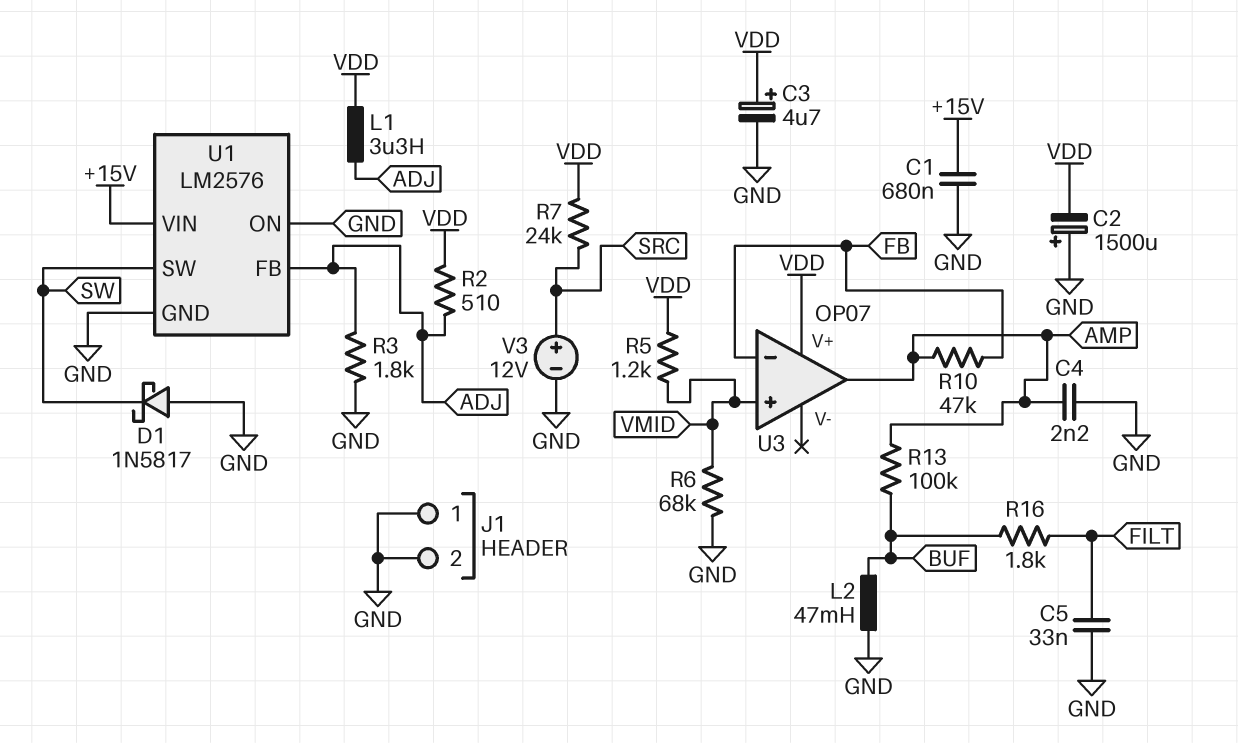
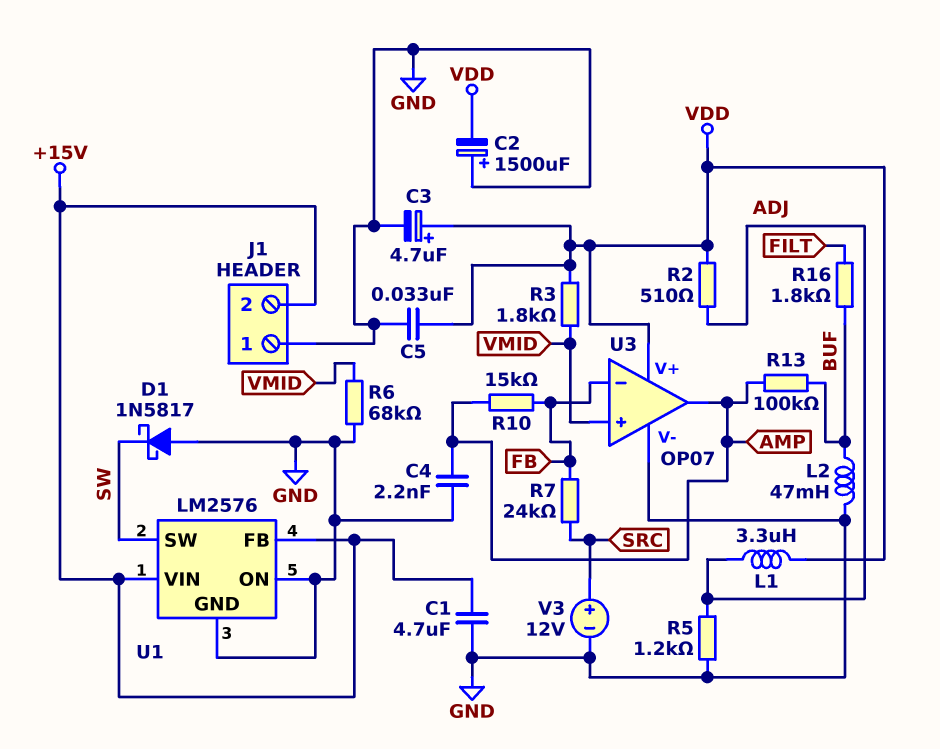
C1: 680nF (+15V, GND) -> 4.7uF (+15V, GND)
C5: 33nF (FILT, GND) -> 33nF (GND, VDD)
J1 pin 2: GND -> +15V
R3: 1.8k (ADJ, GND) -> 1.8k (VDD, VMID)
R5: 1.2k (VDD, VMID) -> 1.2k (ADJ, GND)
R7: 24k (SRC, VDD) -> 24k (FB, SRC)
R10: 47k (AMP, FB) -> 15k (AMP, FB)
U1 pin FB: ADJ -> +15V
U3 pin V-: none -> GND

